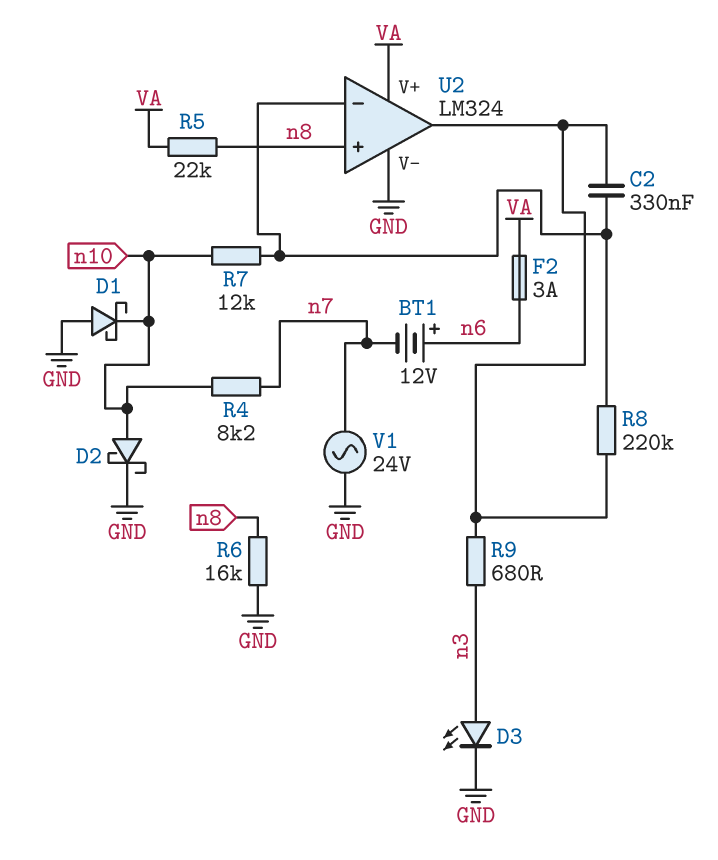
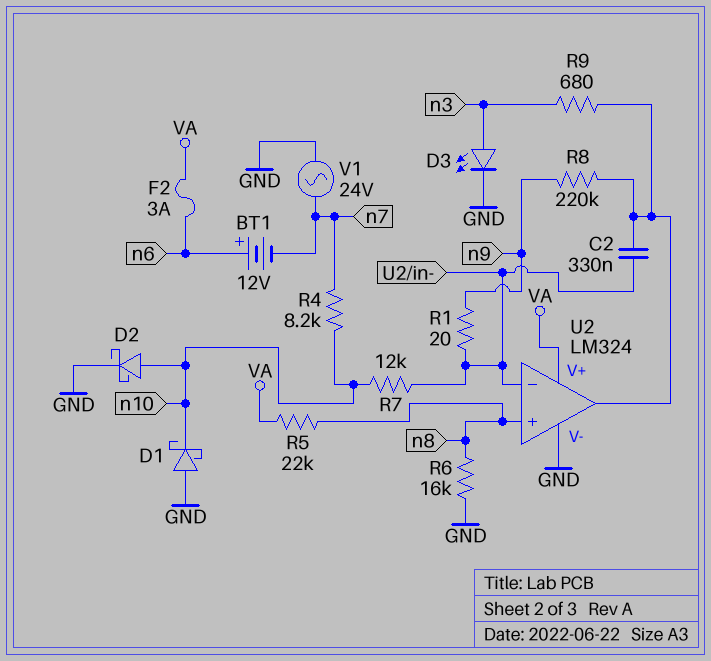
R1: none -> 20 (U2/in-, n9)
R8: 220k (U2/in-, U2/out) -> 220k (U2/out, n9)

